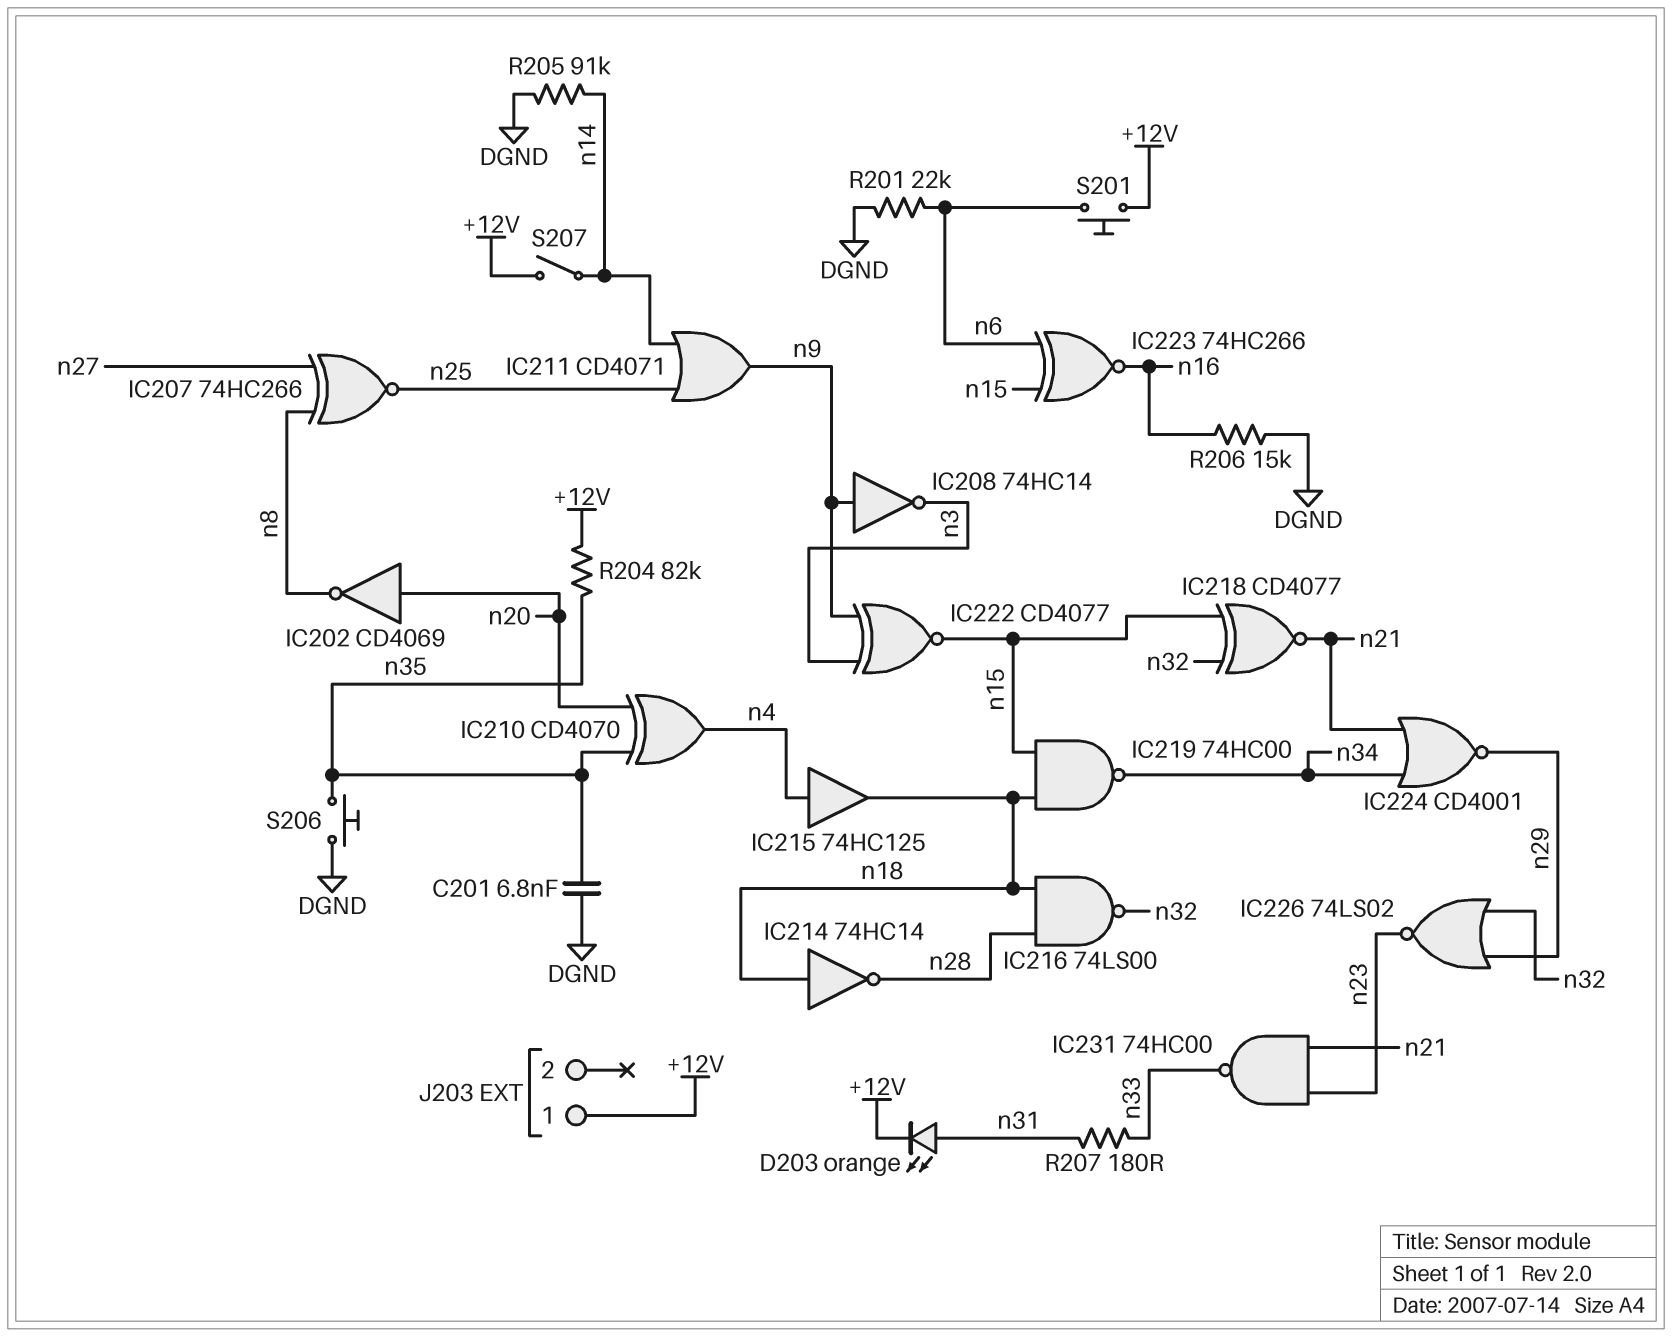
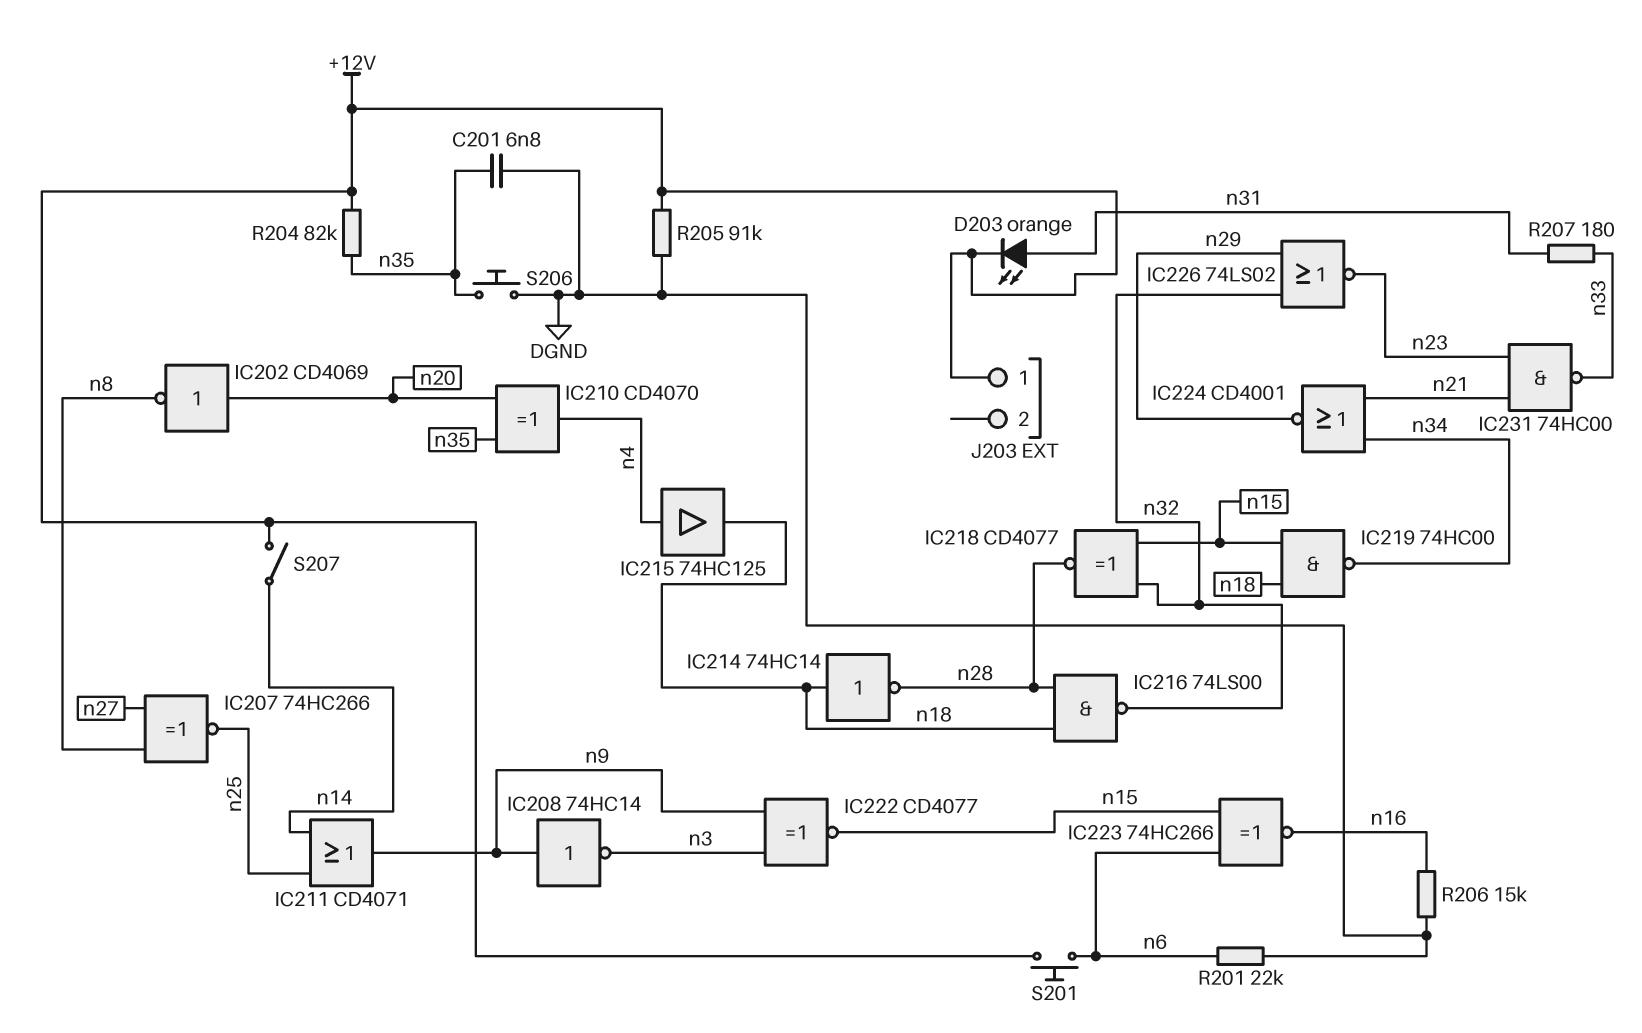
IC218: XNOR CD4077 (in n15, in n32, out n21) -> XNOR CD4077 (in n15, in n32, out n28)
R205: 91k (DGND, n14) -> 91k (+12V, DGND)

